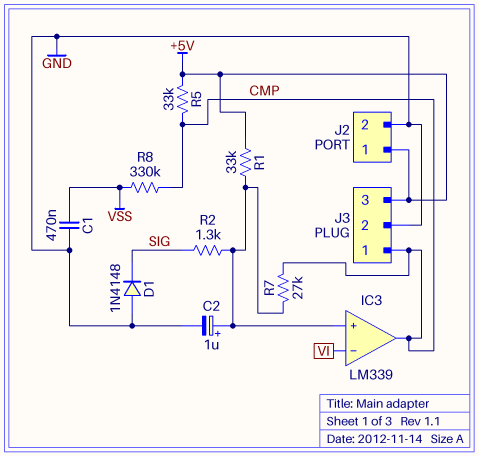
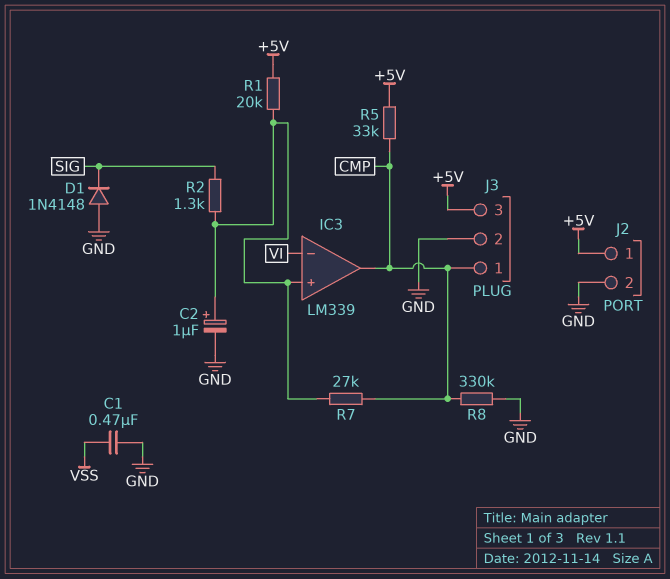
R1: 33k (+5V, IC3/in+) -> 20k (+5V, IC3/in+)
R8: 330k (CMP, VSS) -> 330k (CMP, GND)

